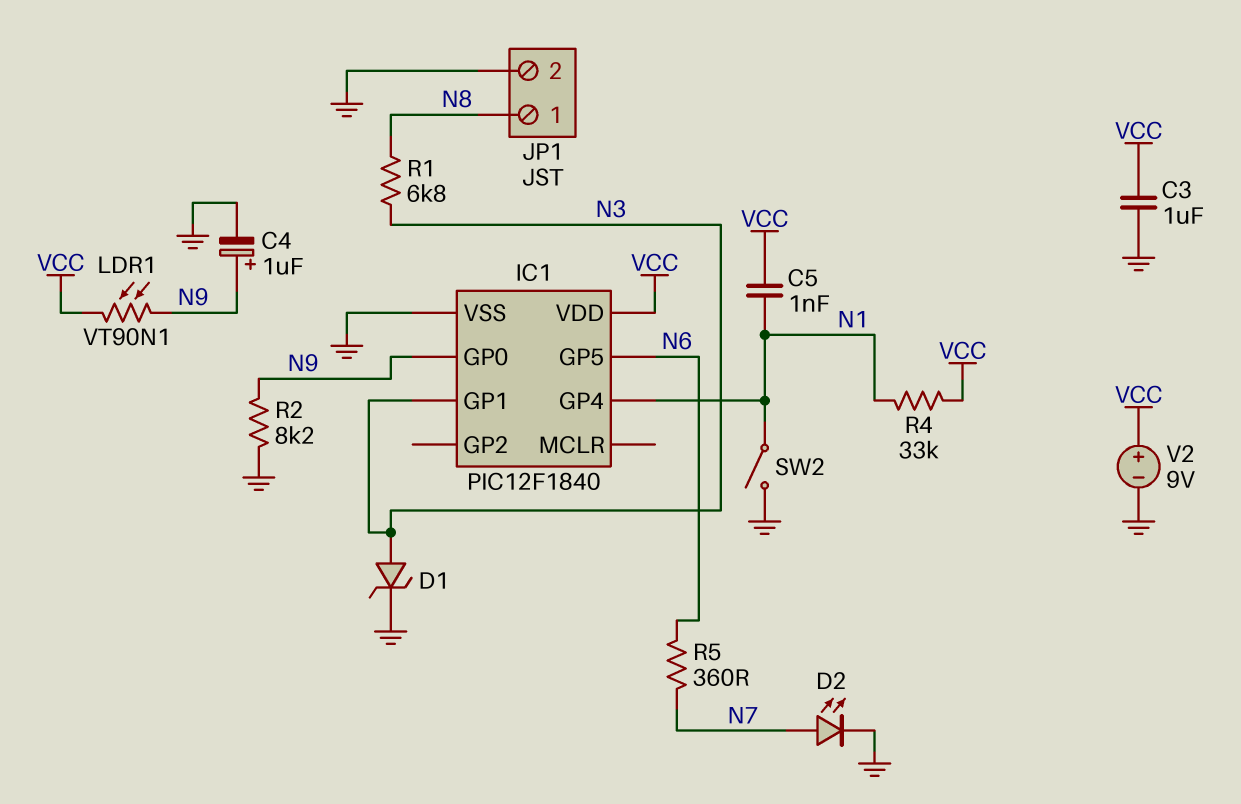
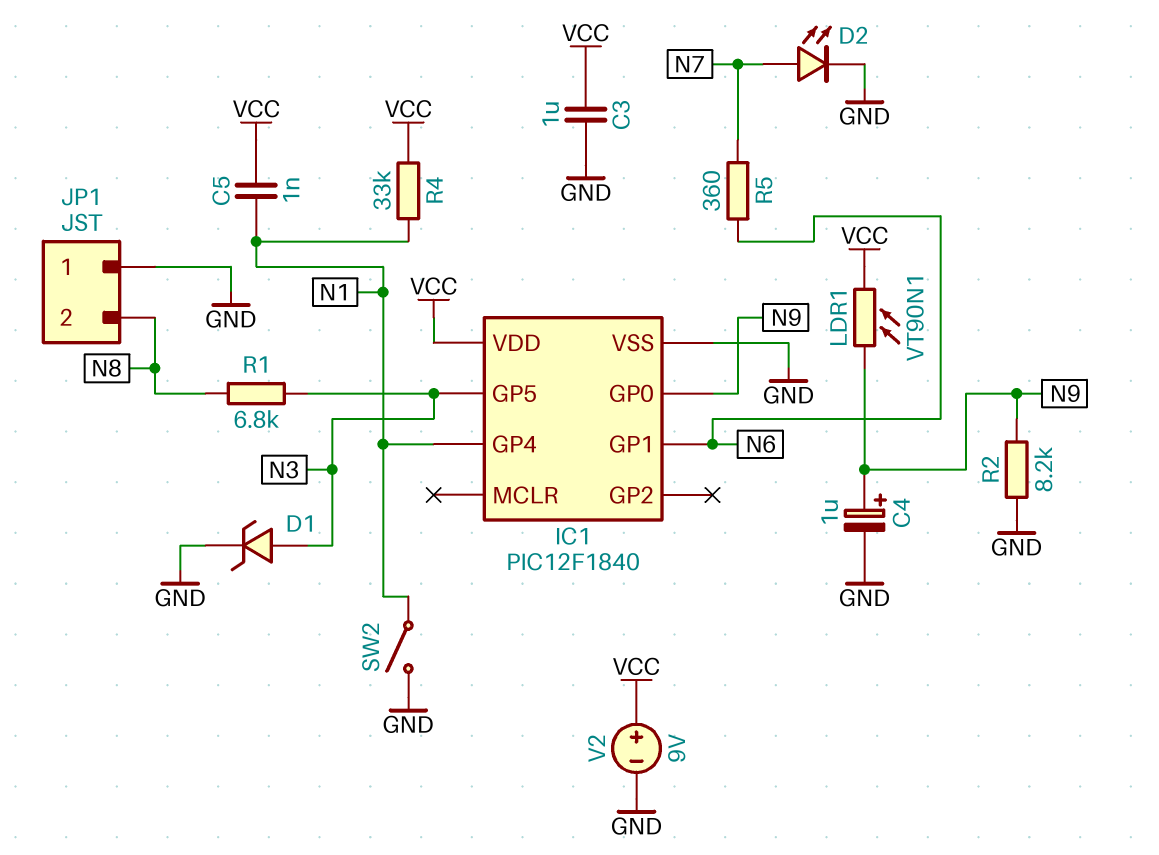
IC1 pin GP1: N3 -> N6
IC1 pin GP5: N6 -> N3
JP1 pin 1: N8 -> GND
JP1 pin 2: GND -> N8

